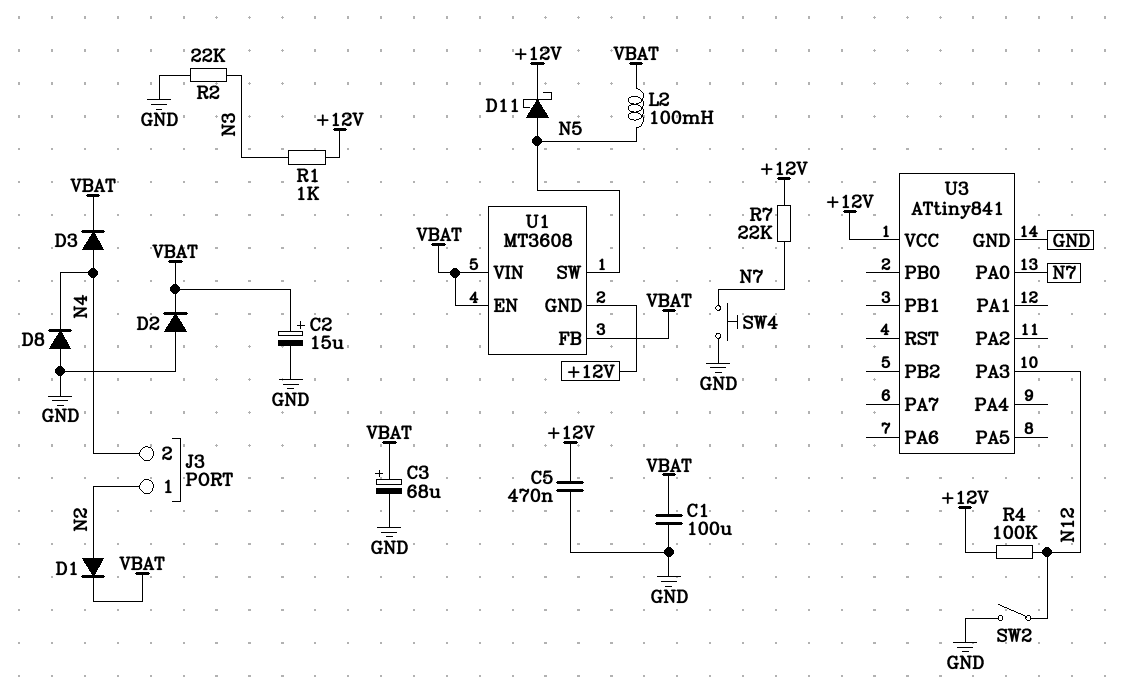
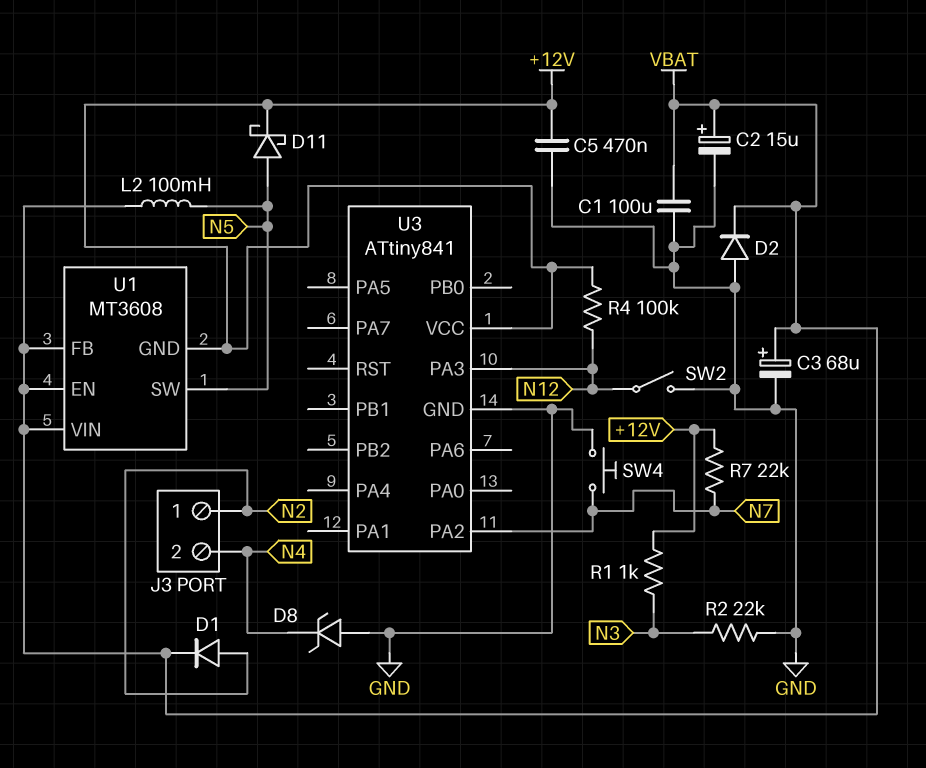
D3: diode (A N4, K VBAT) -> none
D8: diode (A GND, K N4) -> zener (A GND, K N4)
U3 pin PA0: N7 -> none
U3 pin PA2: none -> N7

